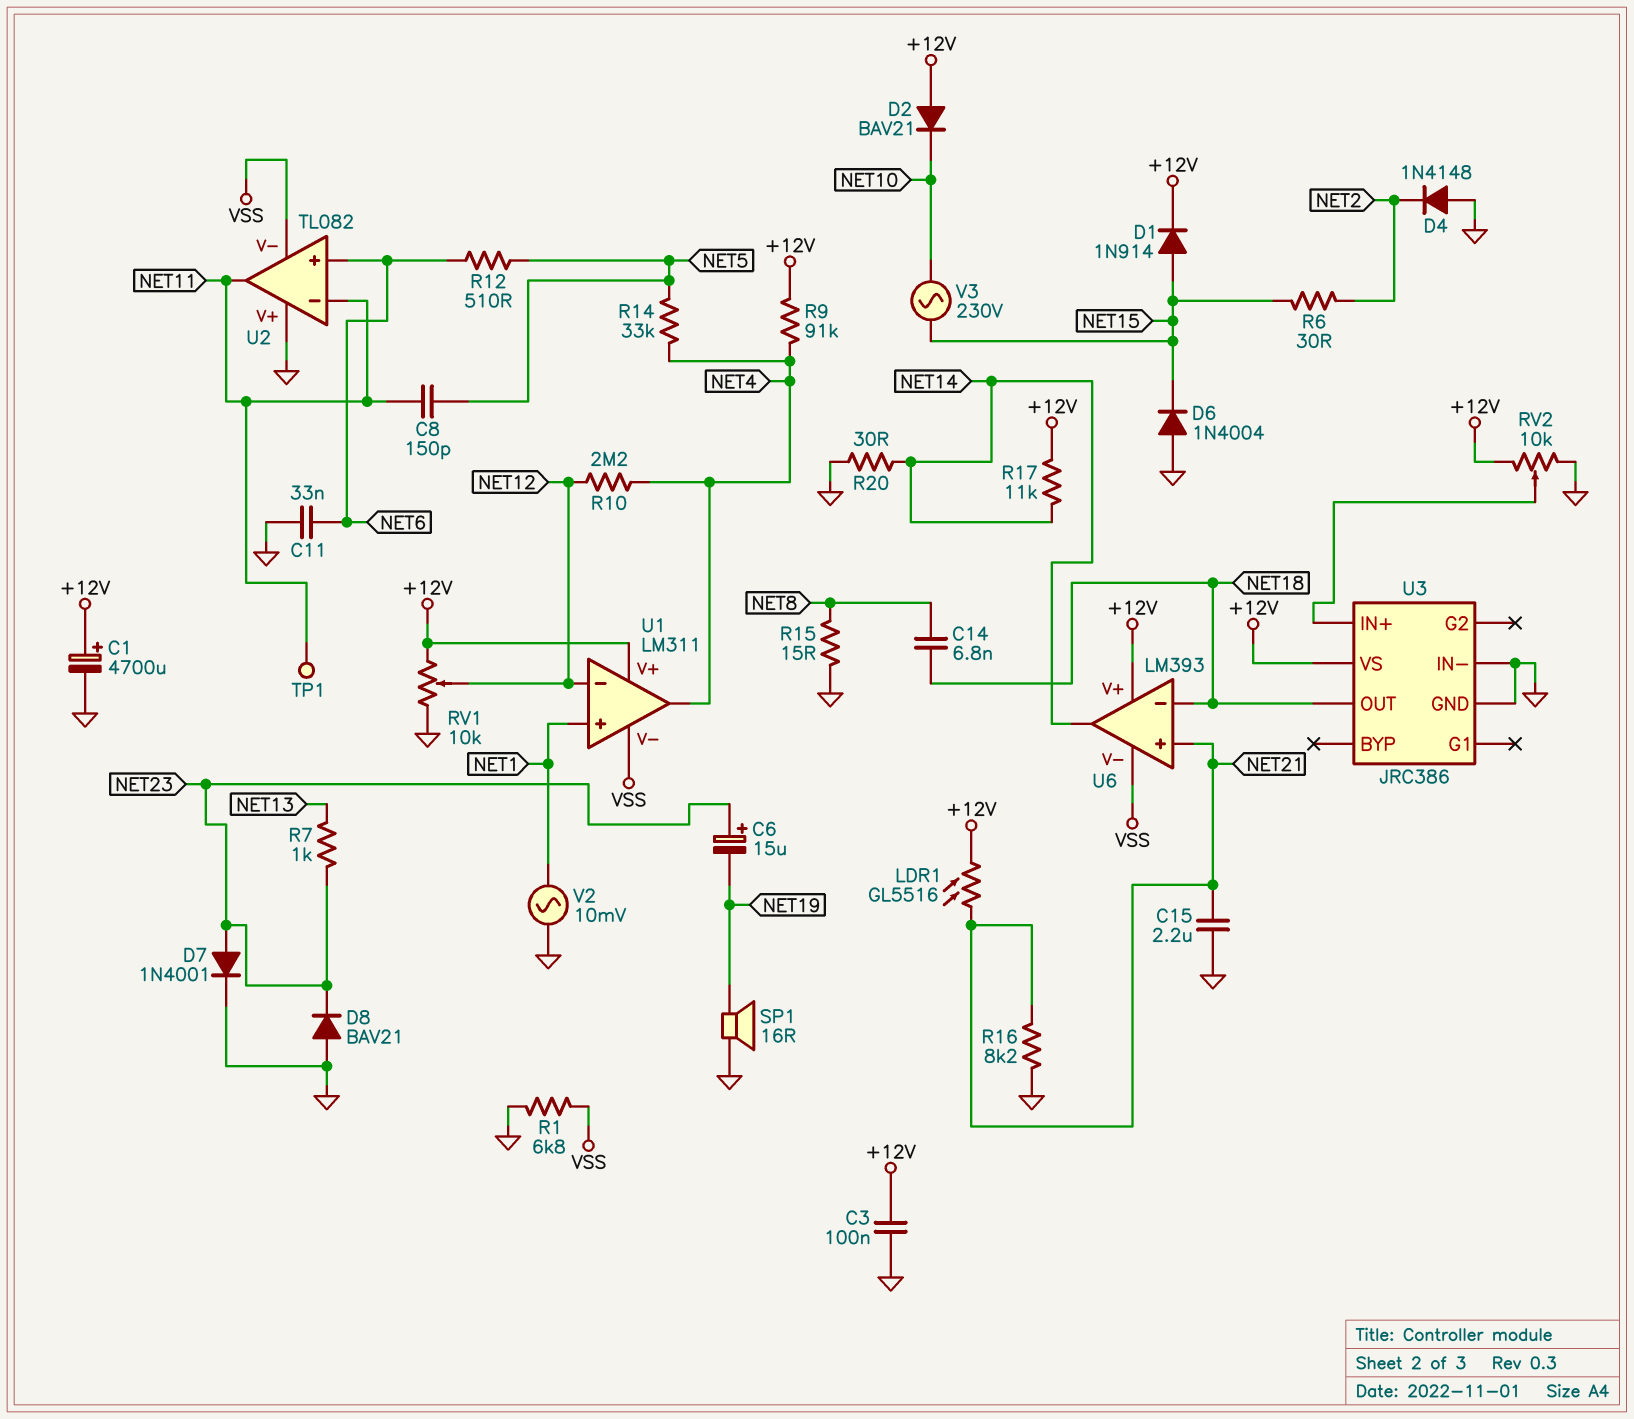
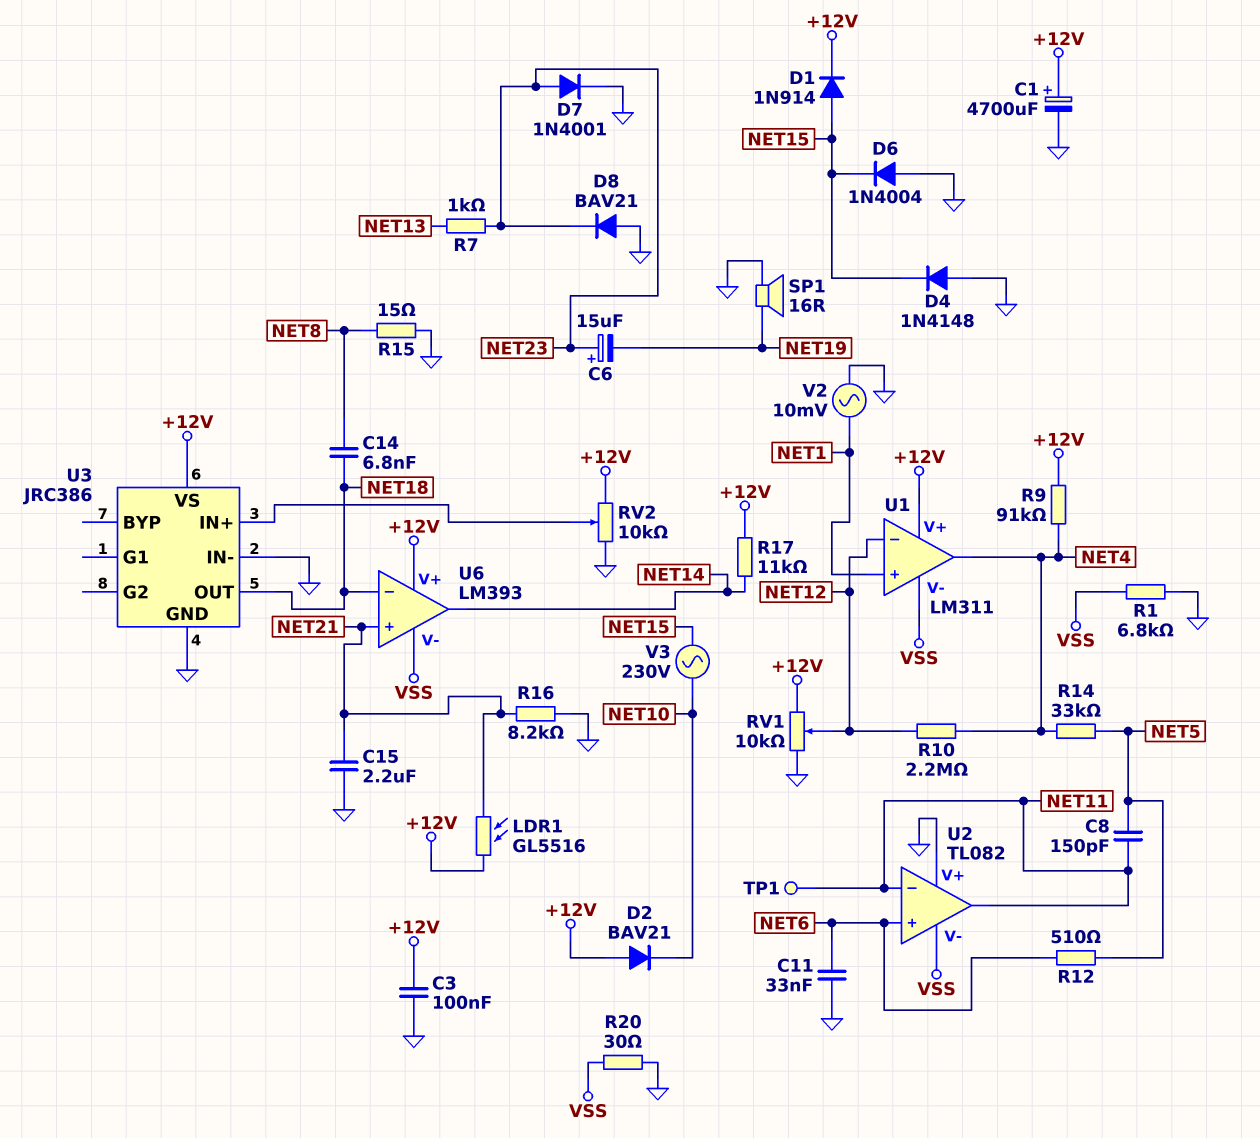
D4: diode 1N4148 (A GND, K NET2) -> diode 1N4148 (A GND, K NET15)
R6: 30 (NET2, NET15) -> none
R20: 30 (GND, NET14) -> 30 (GND, VSS)

